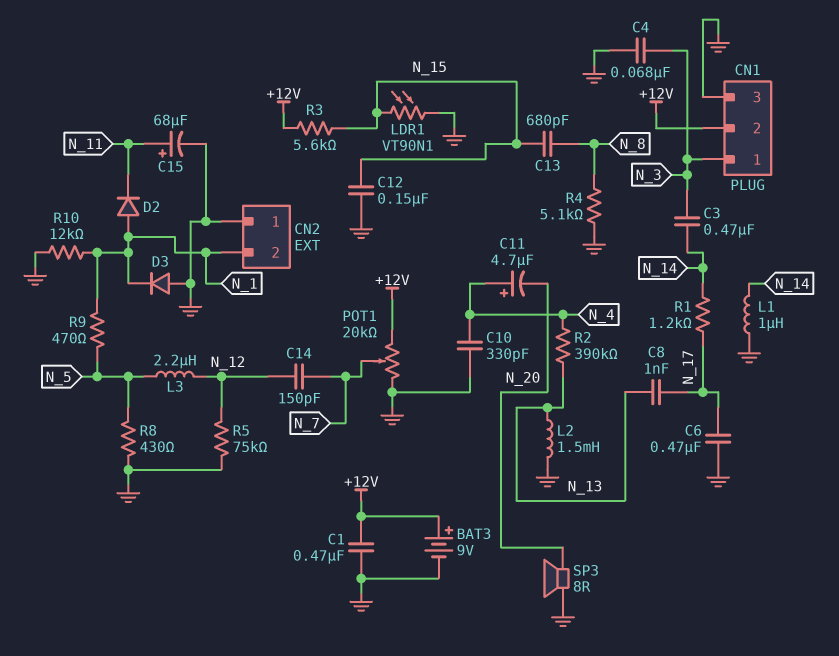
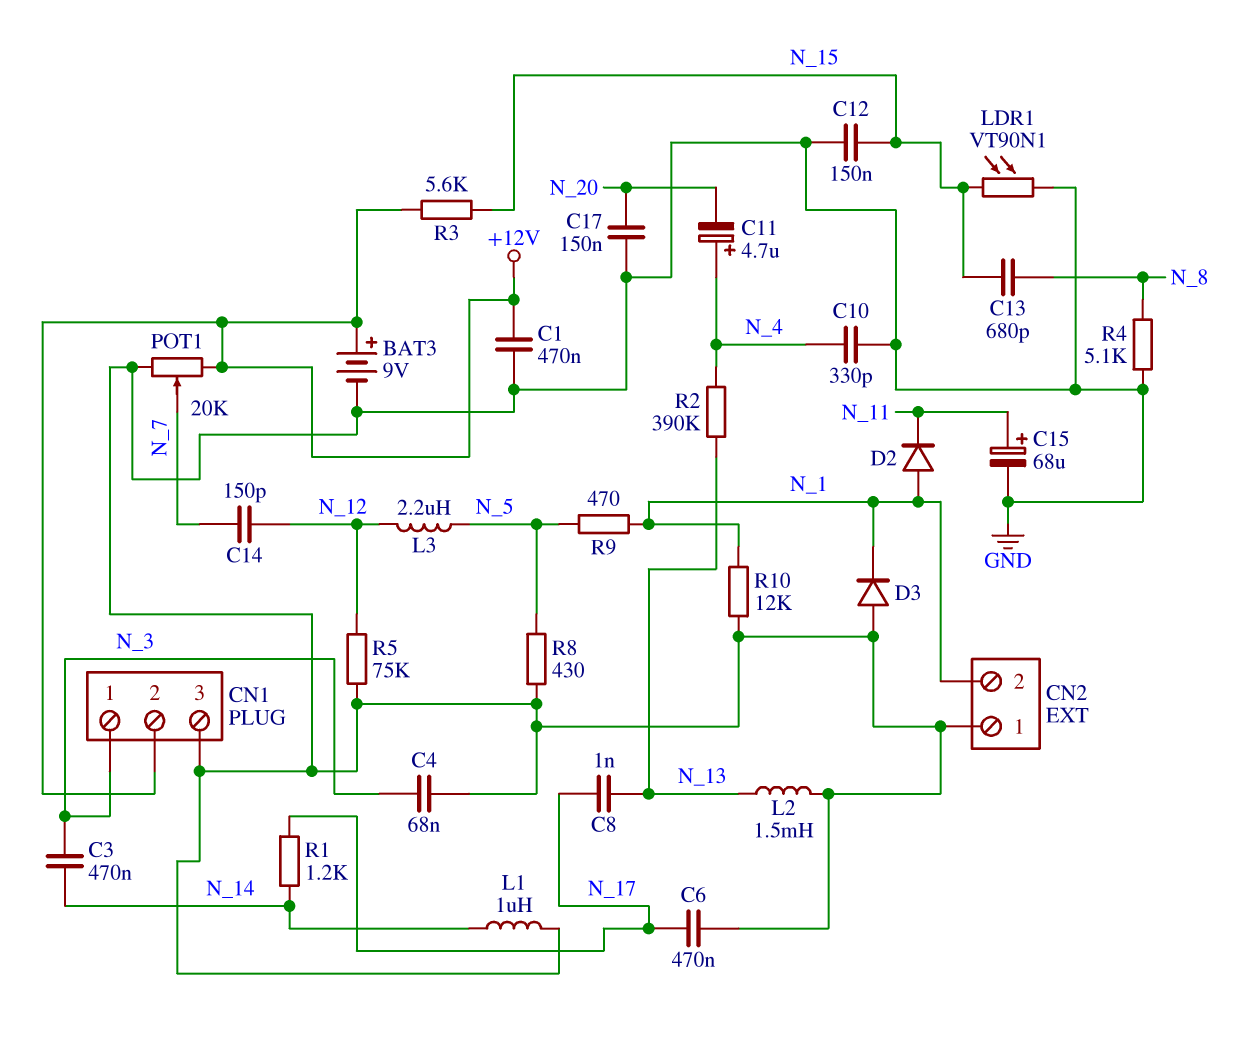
C17: none -> 150nF (GND, N_20)
SP3: speaker 8R (GND, N_20) -> none

